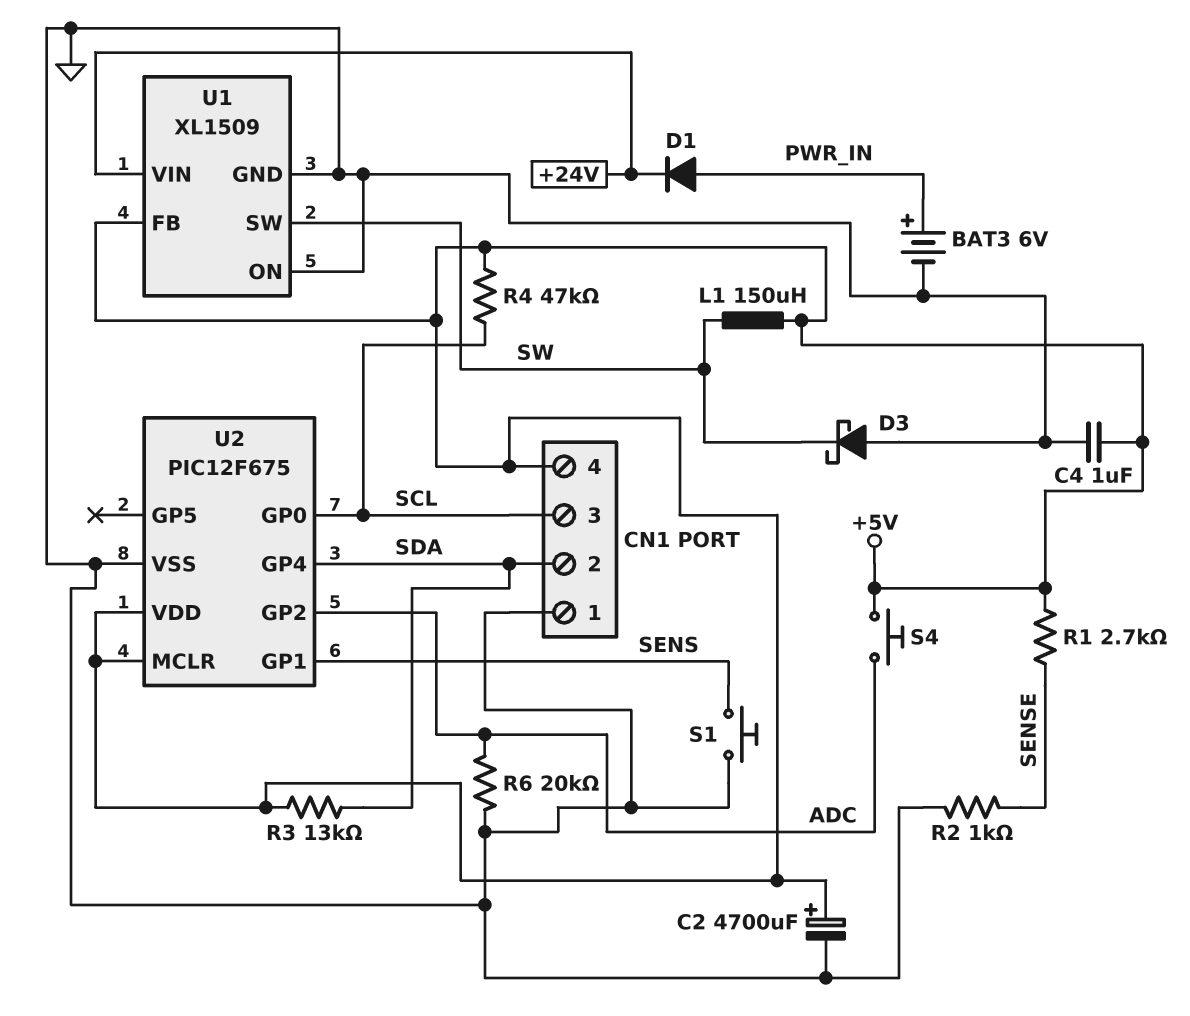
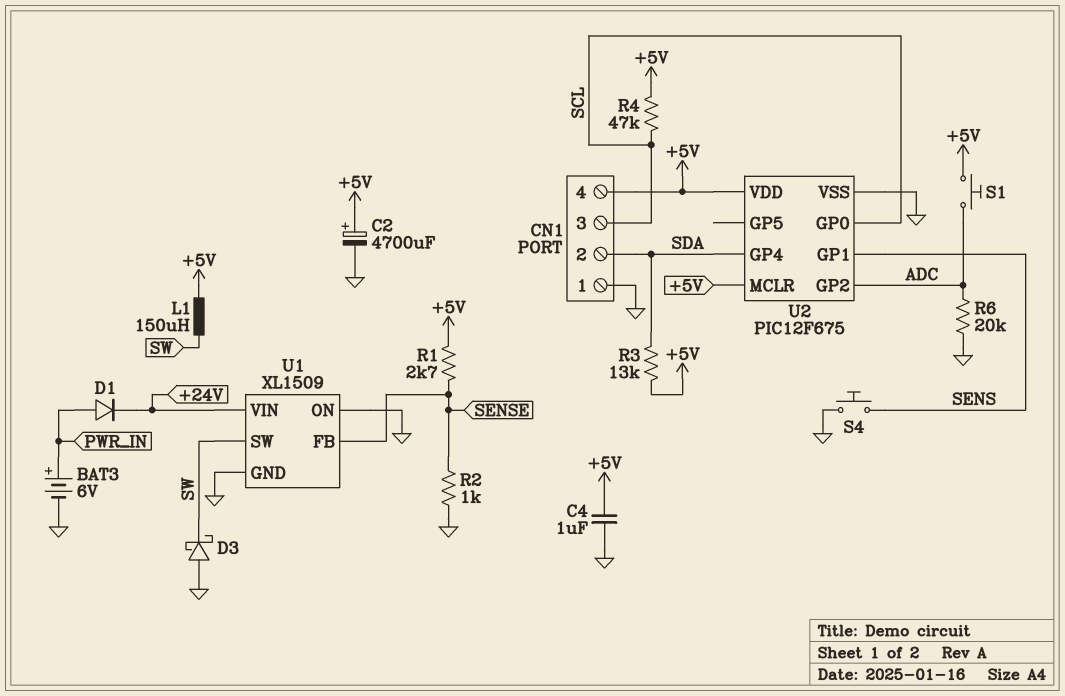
S1: button (GND, SENS) -> button (+5V, ADC)
S4: button (+5V, ADC) -> button (GND, SENS)
U1 pin FB: +5V -> SENSE

